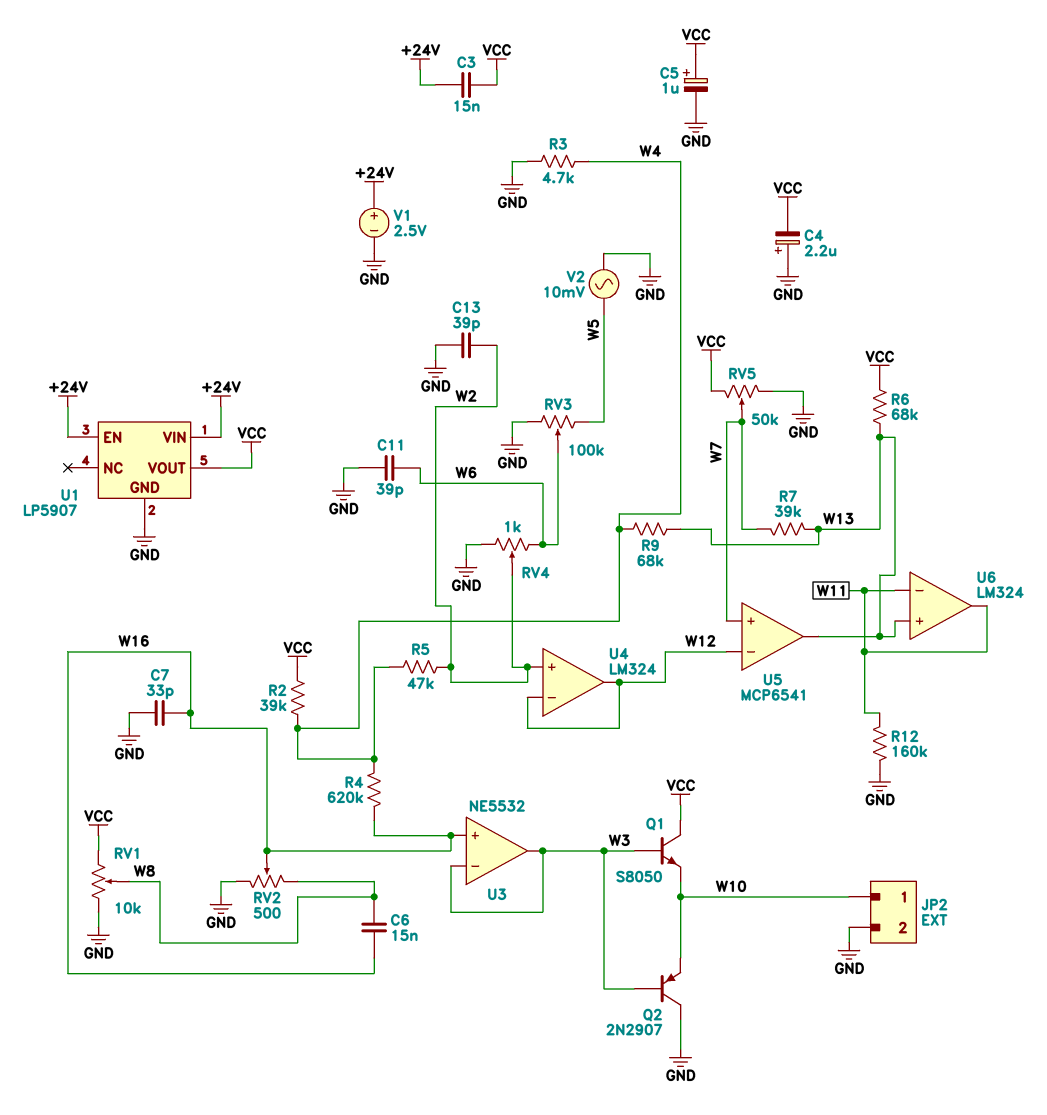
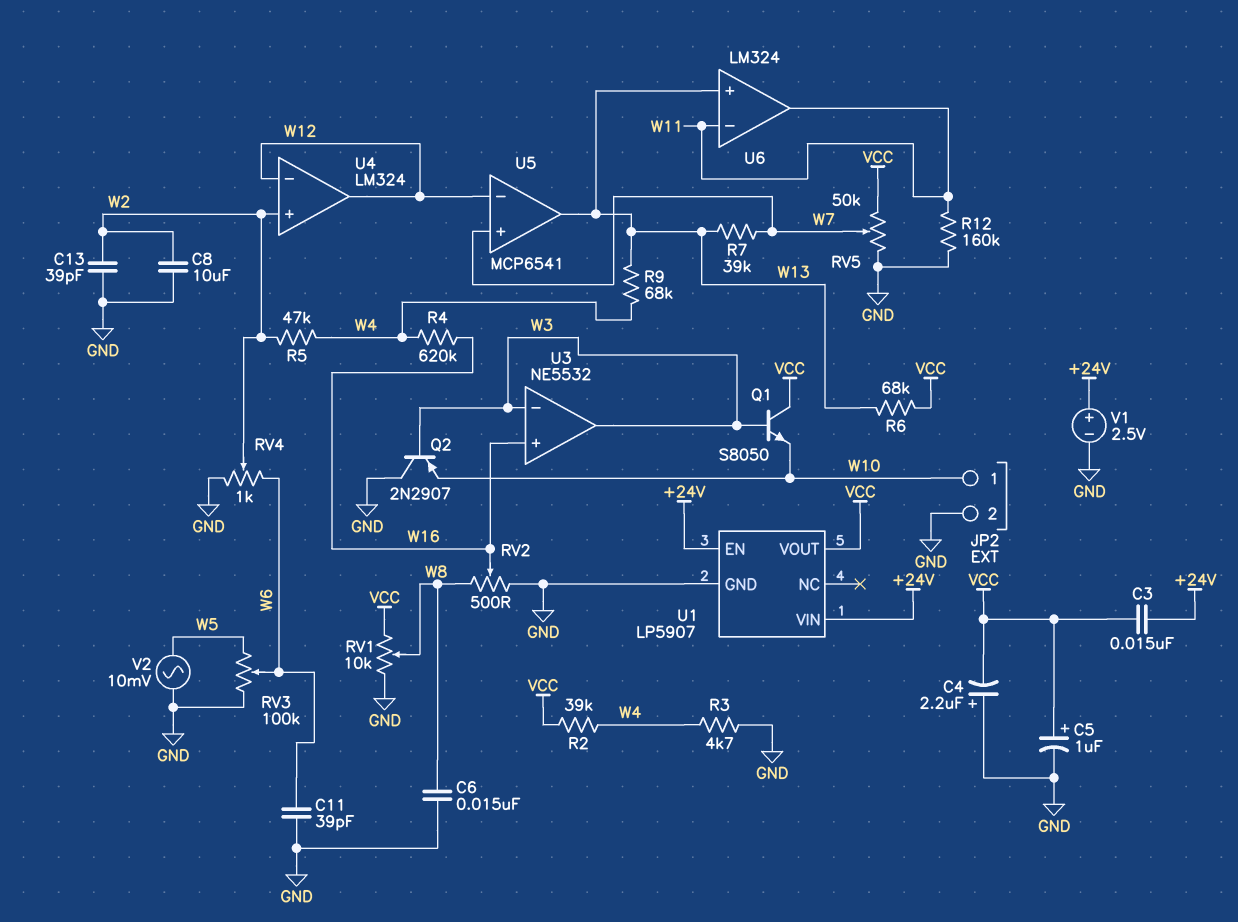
C6: 15nF (W8, W16) -> 15nF (GND, W8)
C7: 33pF (GND, W16) -> none
C8: none -> 10uF (GND, W2)

